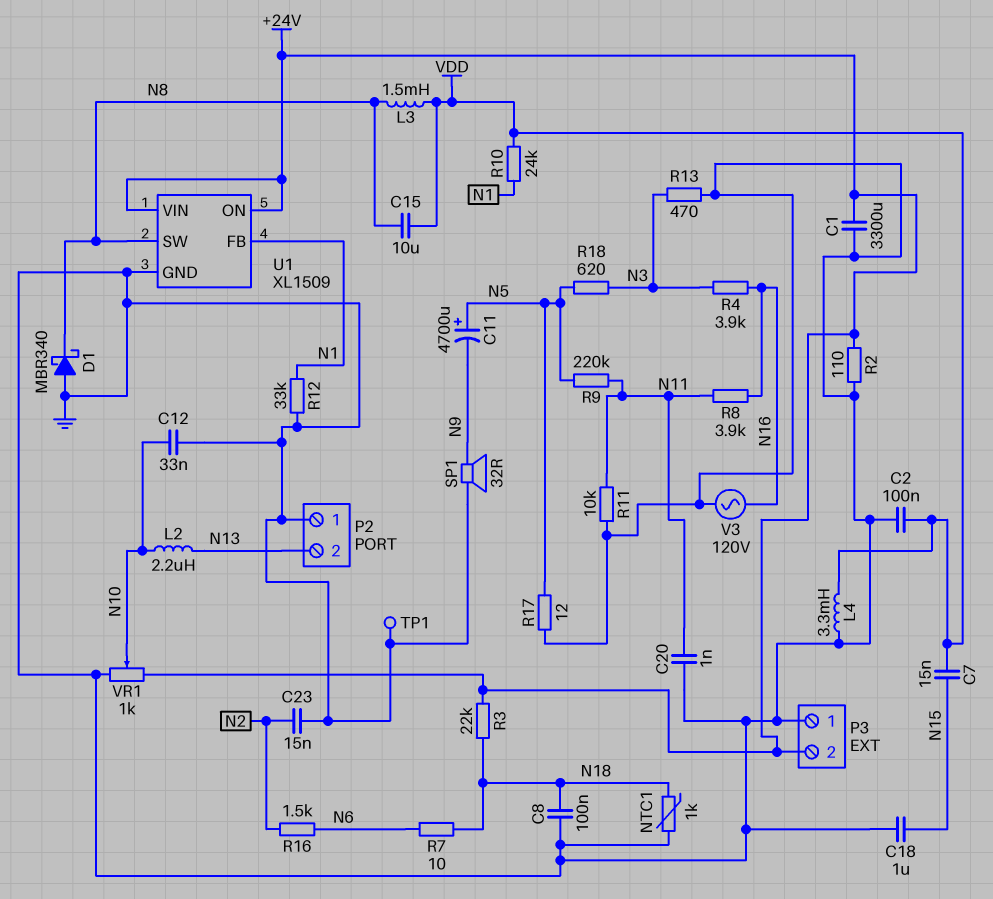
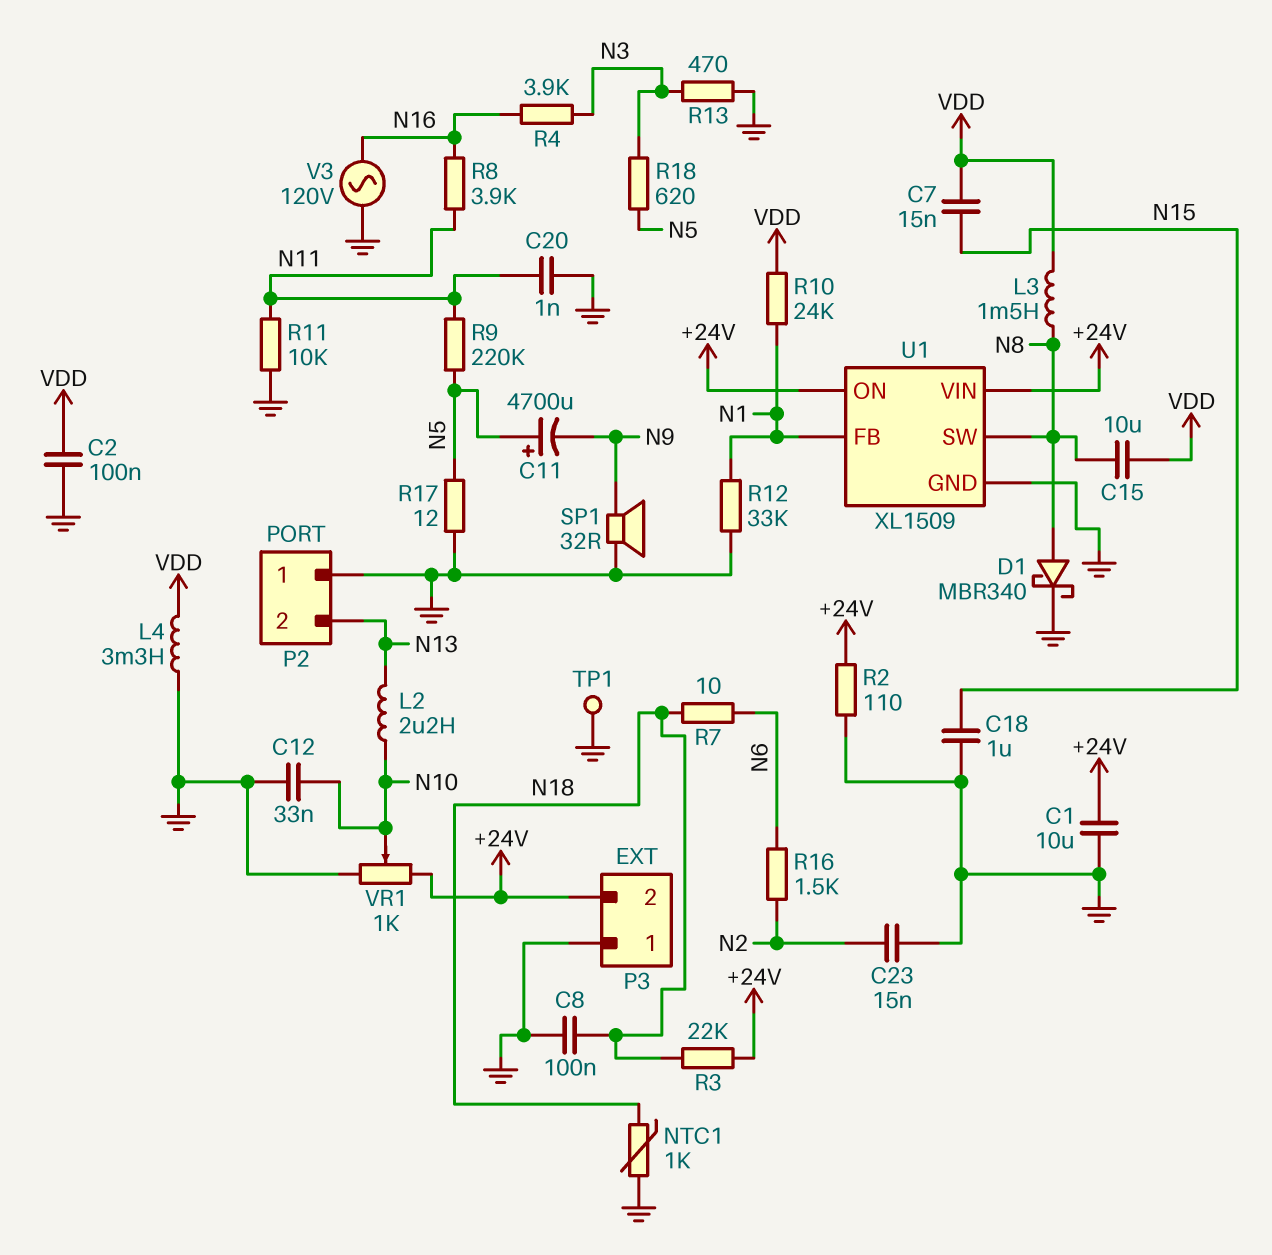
C1: 3300uF (+24V, GND) -> 10uF (+24V, GND)
D1: schottky MBR340 (A GND, K N8) -> schottky MBR340 (A N8, K GND)

